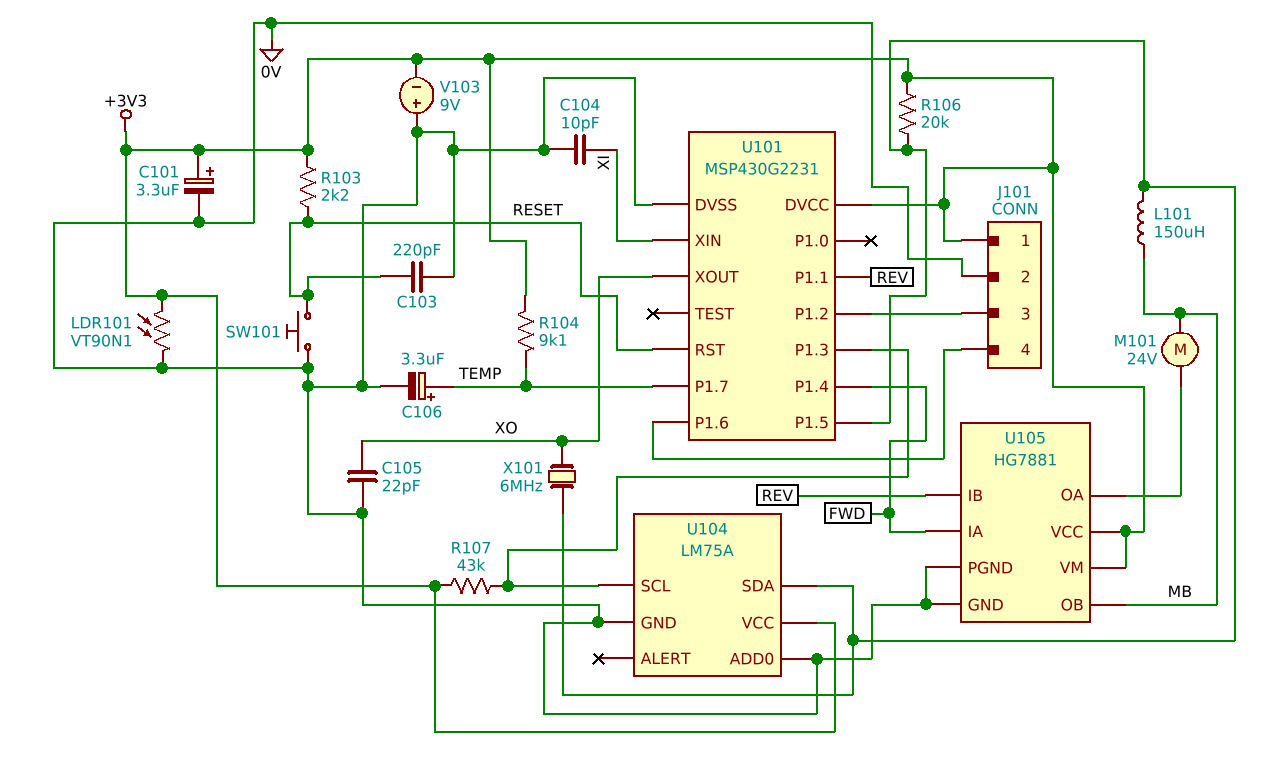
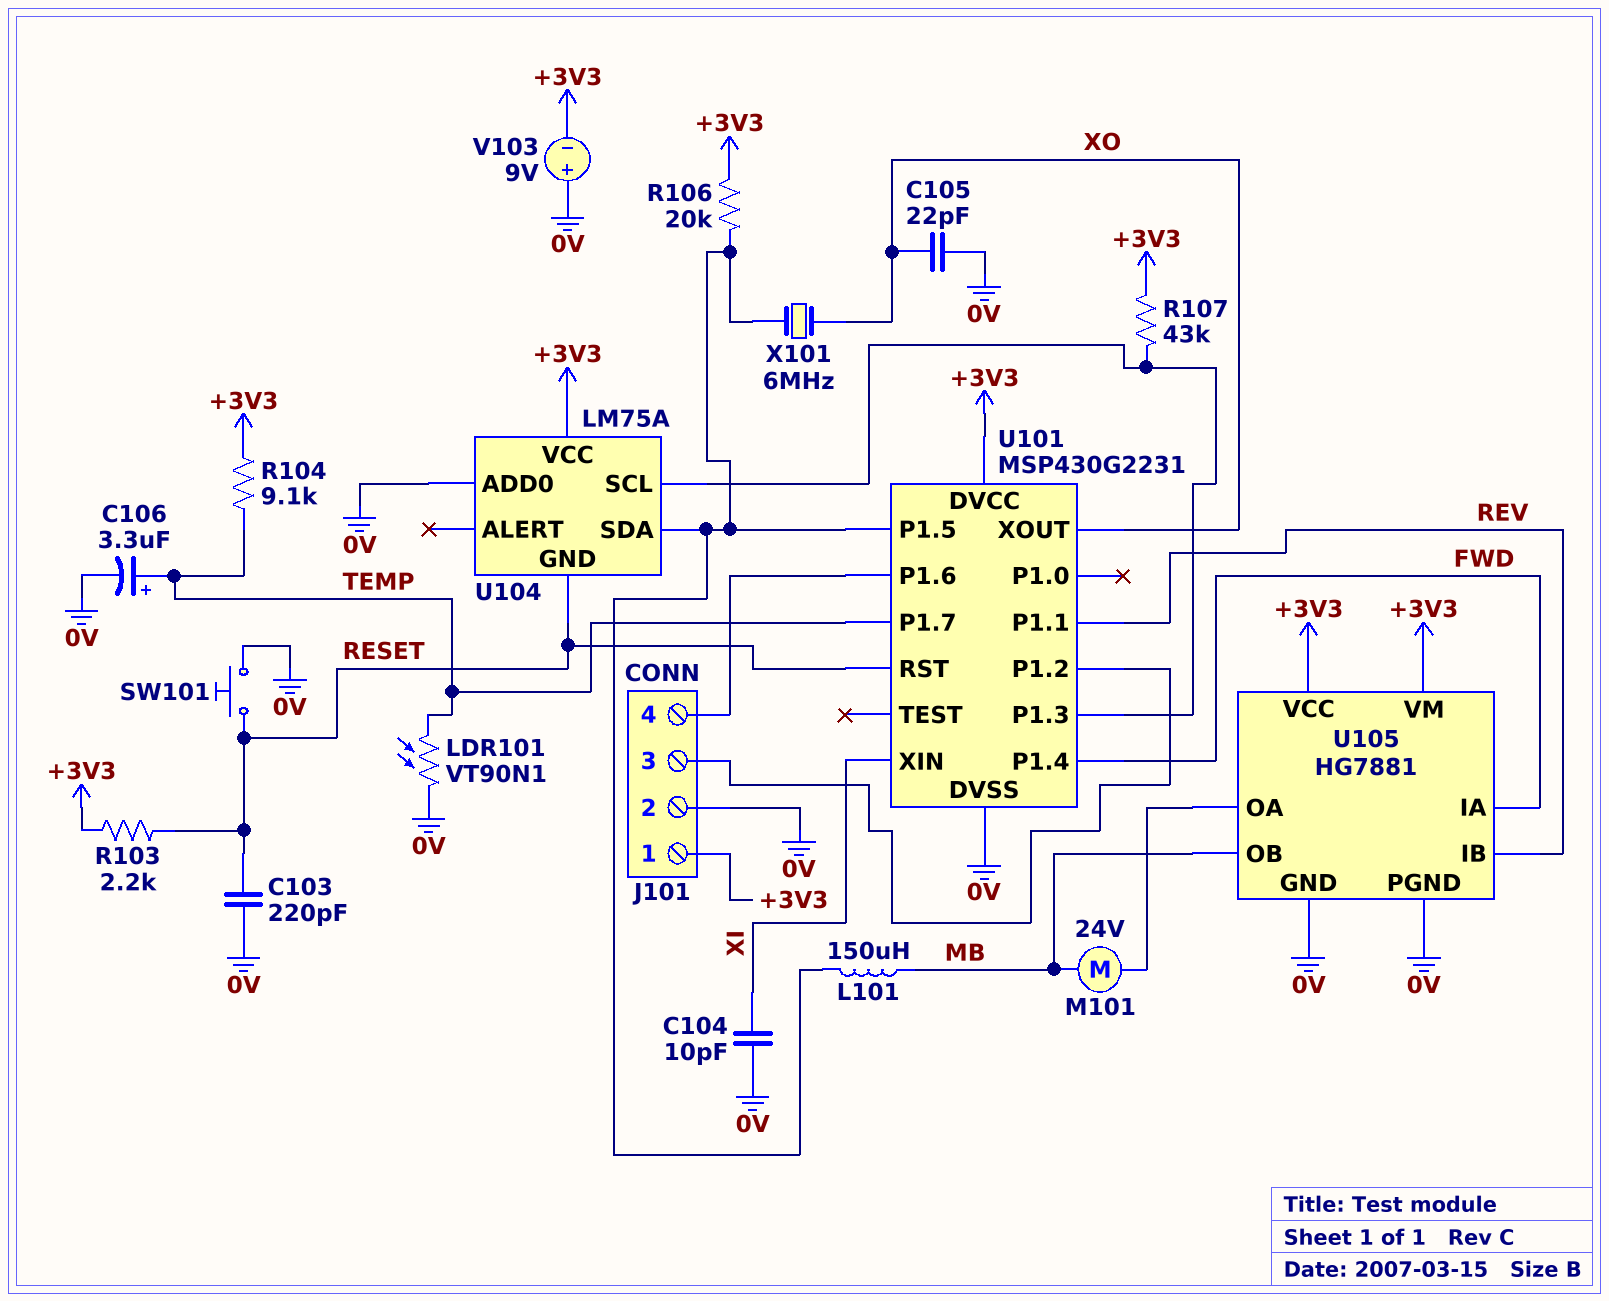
C101: 3.3uF (plus +3V3, minus 0V) -> none
LDR101: VT90N1 (+3V3, 0V) -> VT90N1 (0V, TEMP)
U104 pin GND: 0V -> RESET

